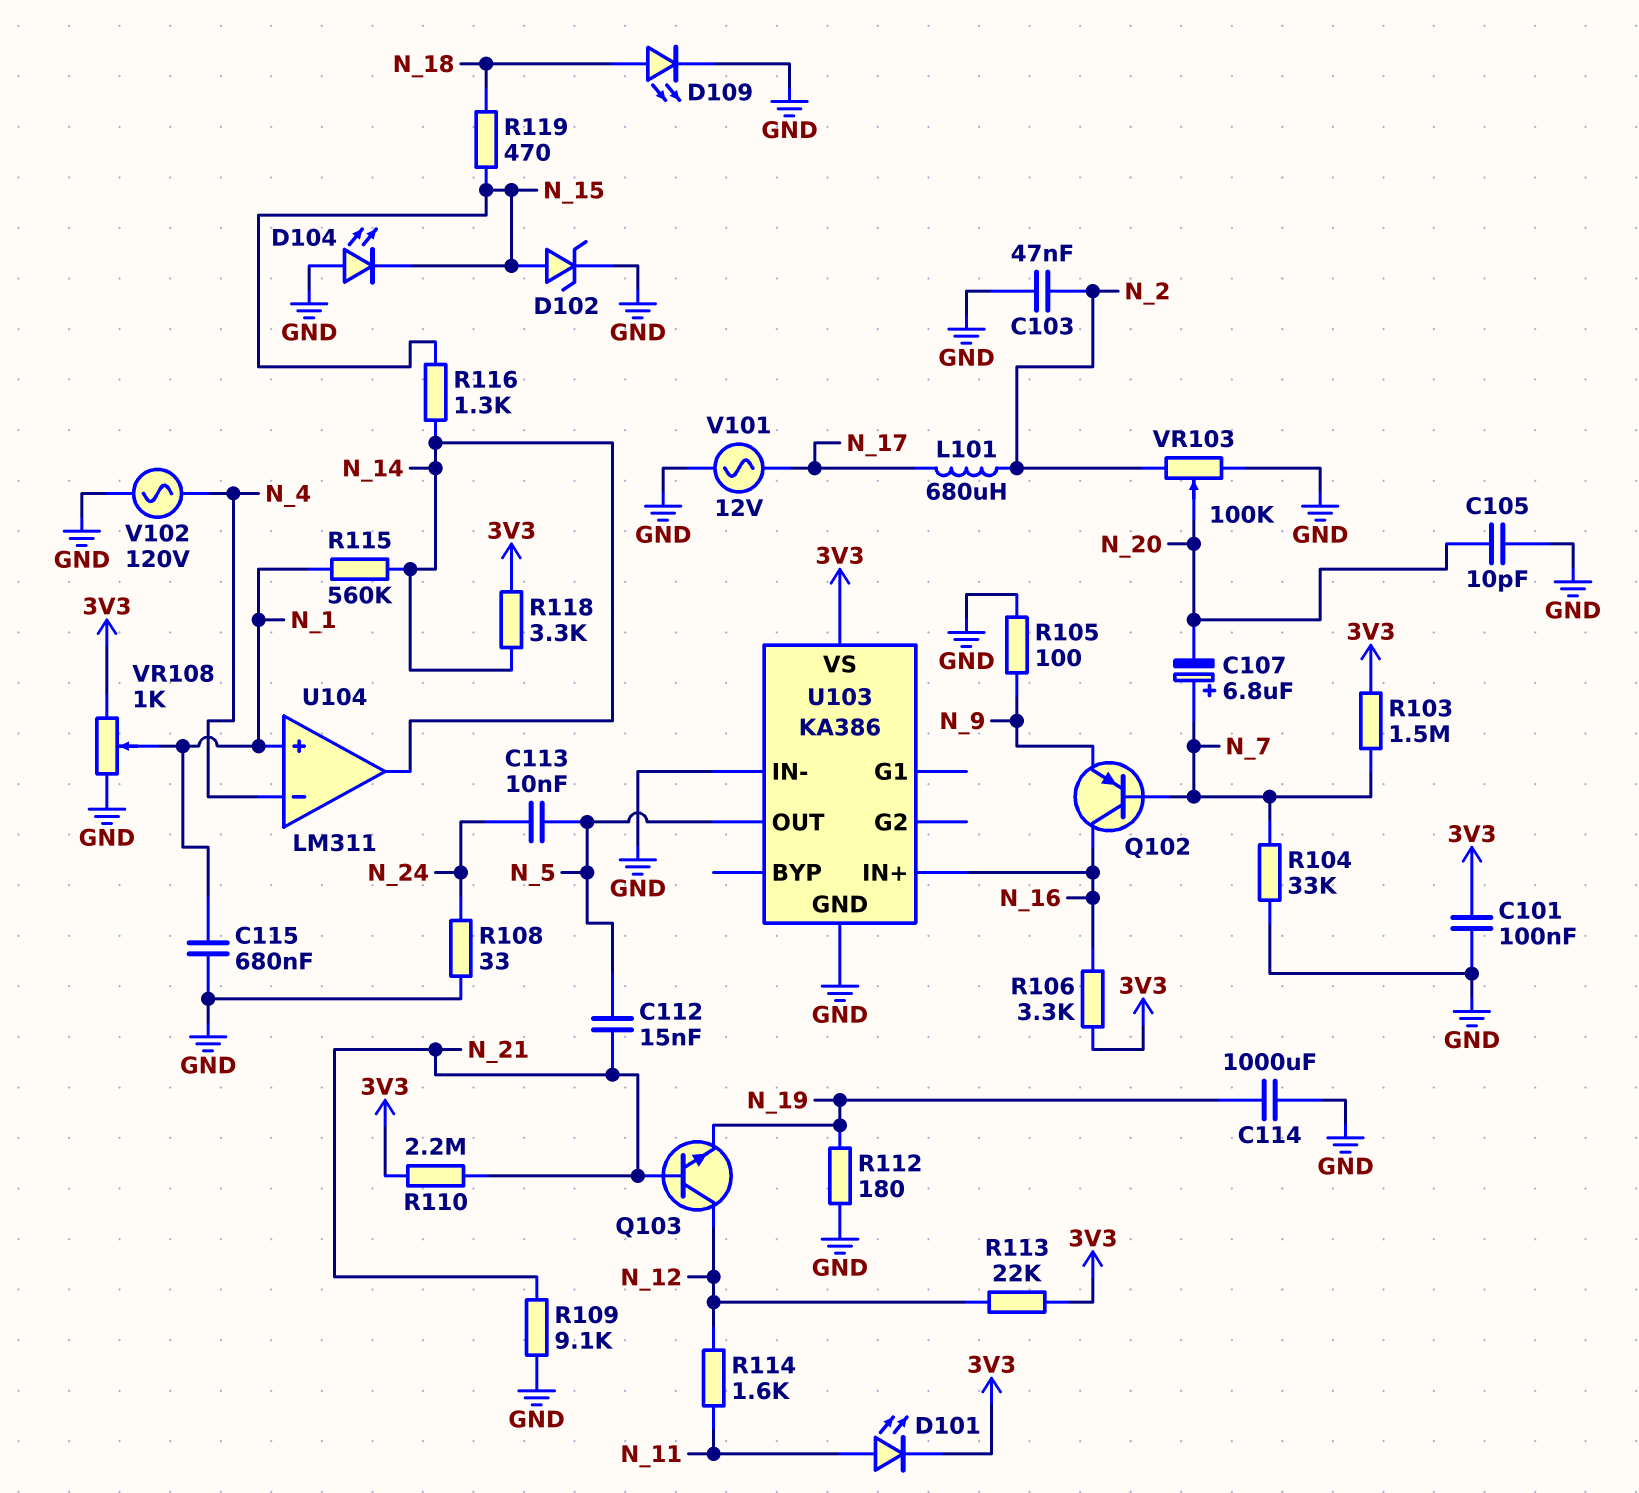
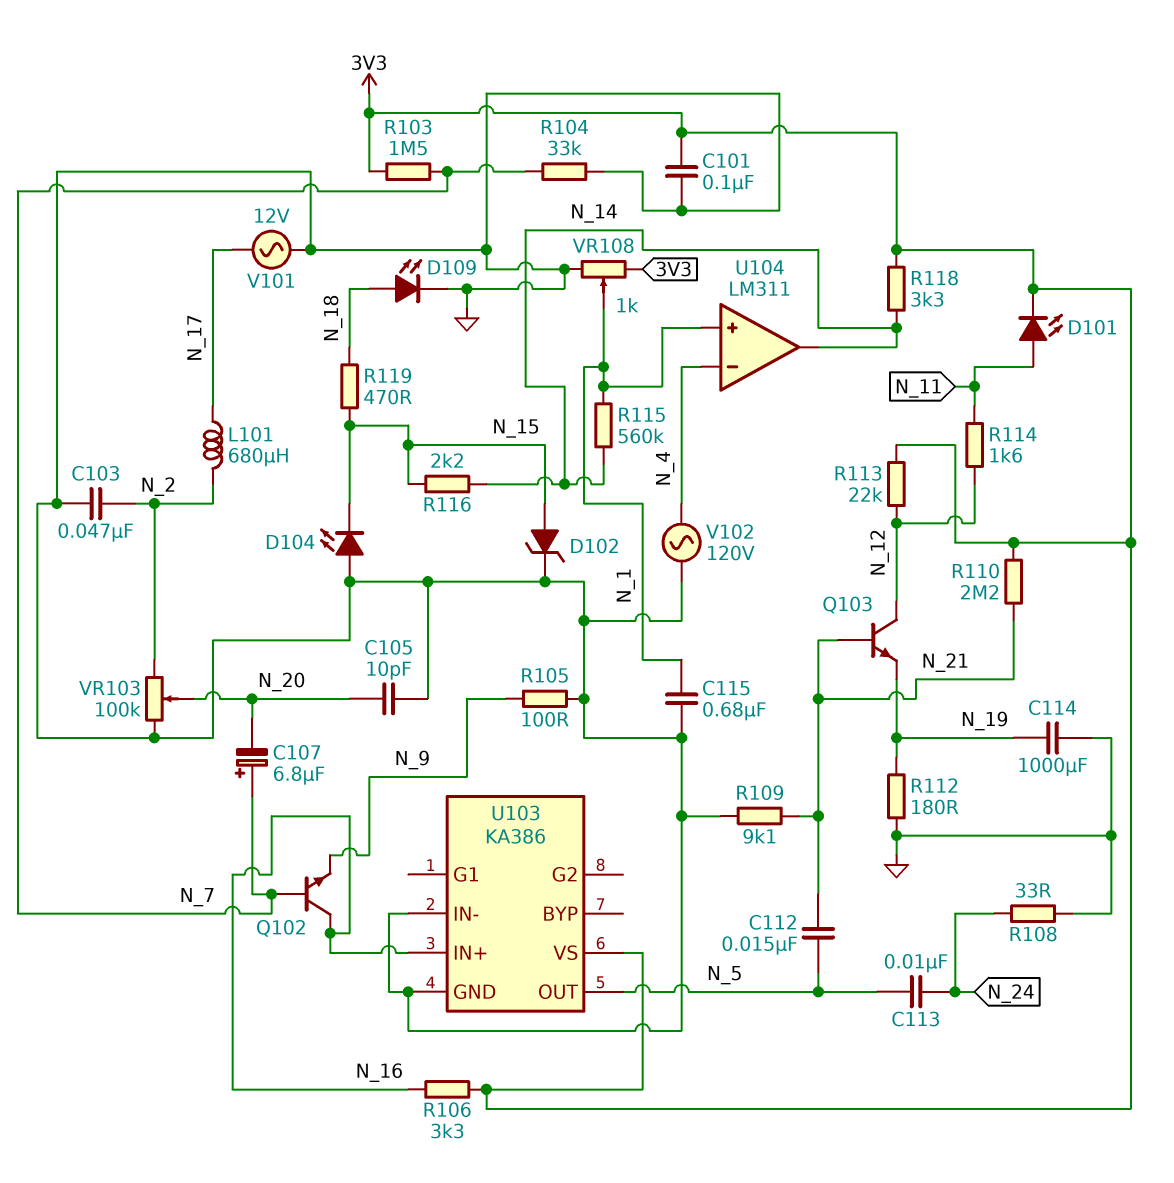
Q102: PNP (B N_7, C N_16, E N_9) -> NPN (B N_7, C N_16, E N_9)
R116: 1.3k (N_14, N_15) -> 2.2k (N_14, N_15)

